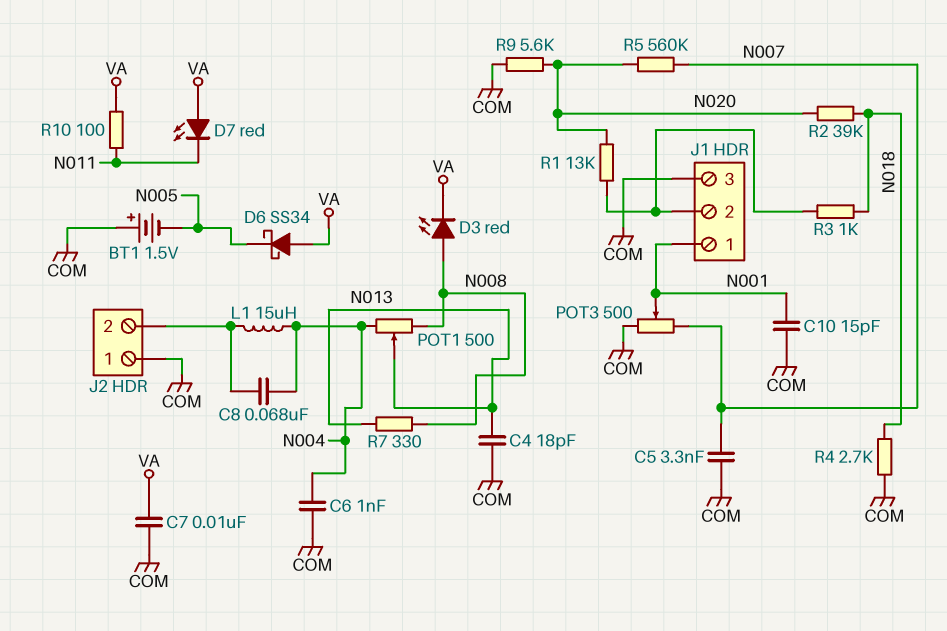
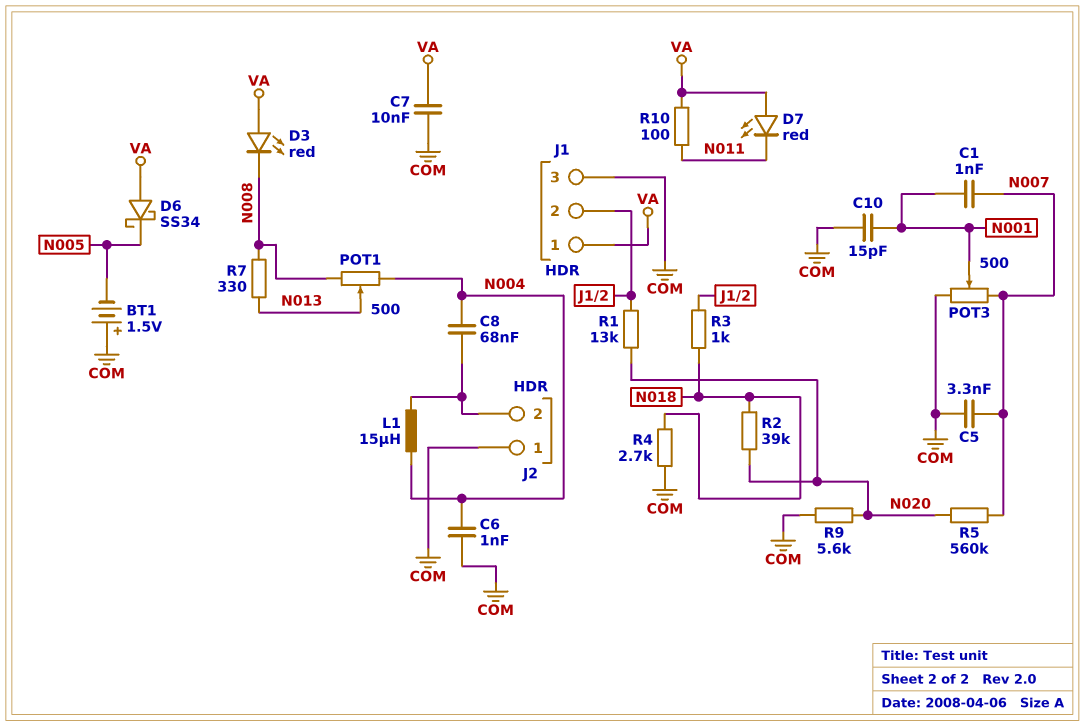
C1: none -> 1nF (N001, N007)
C4: 18pF (COM, N013) -> none
D3: LED red (A N008, K VA) -> LED red (A VA, K N008)
J1 pin 1: N001 -> VA

